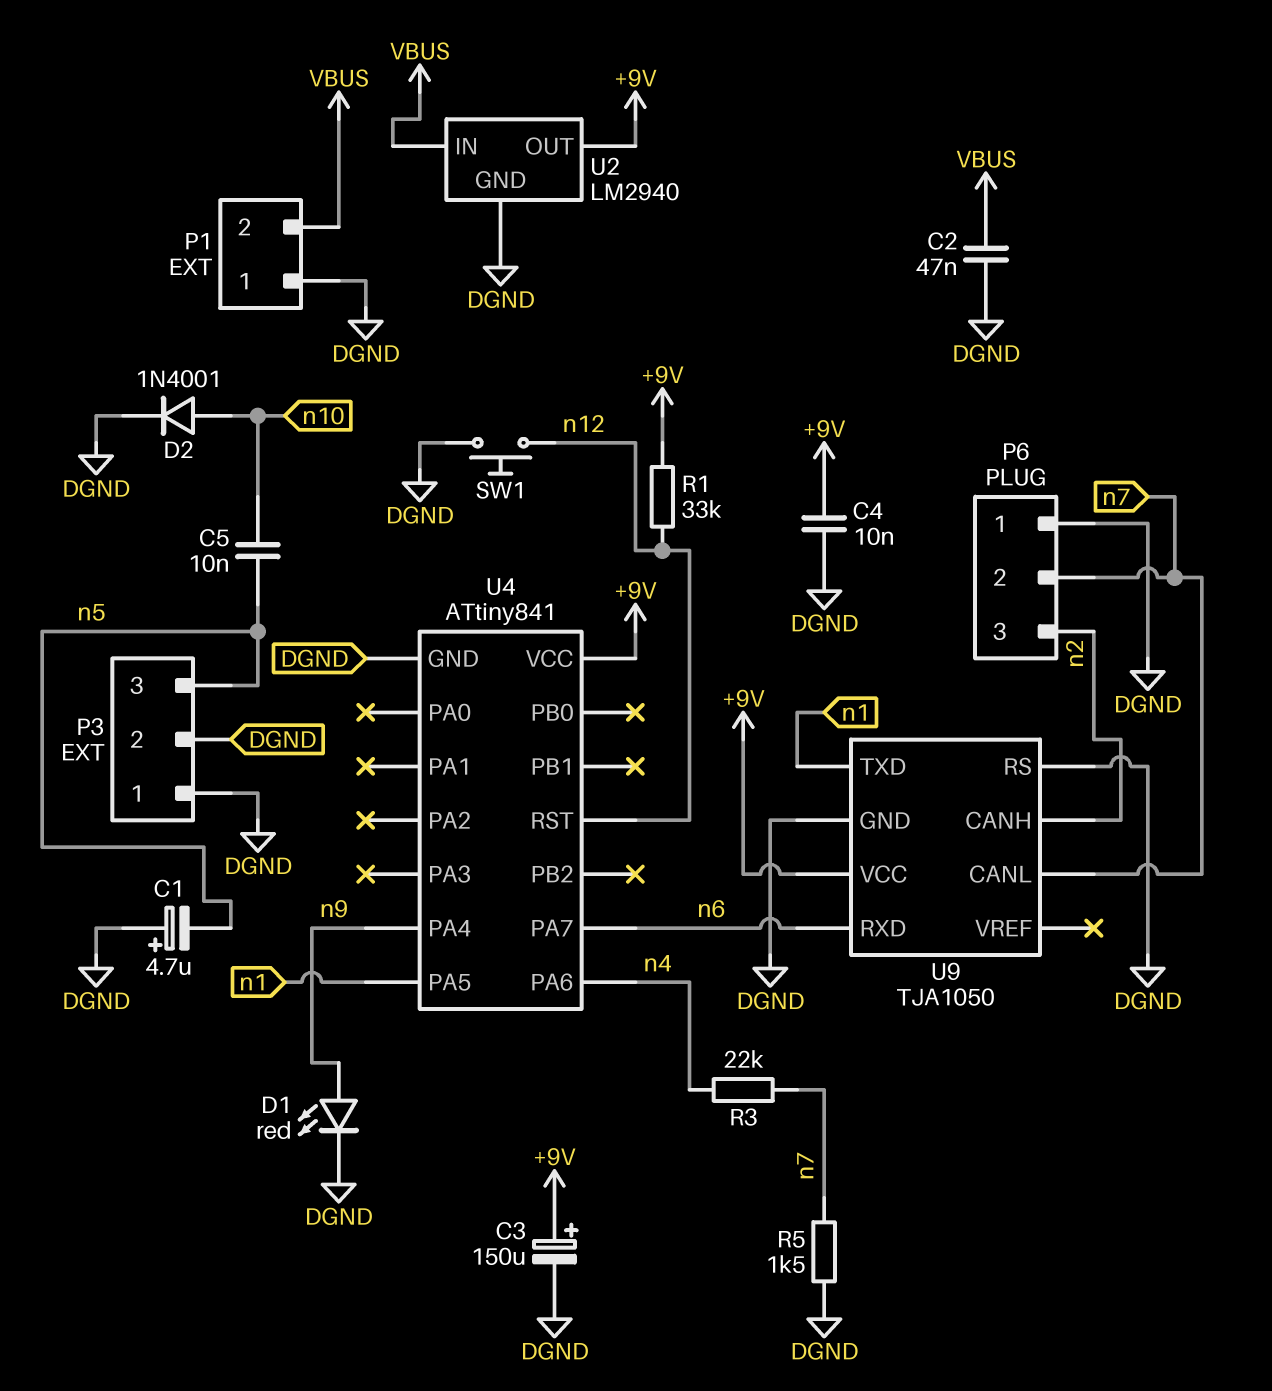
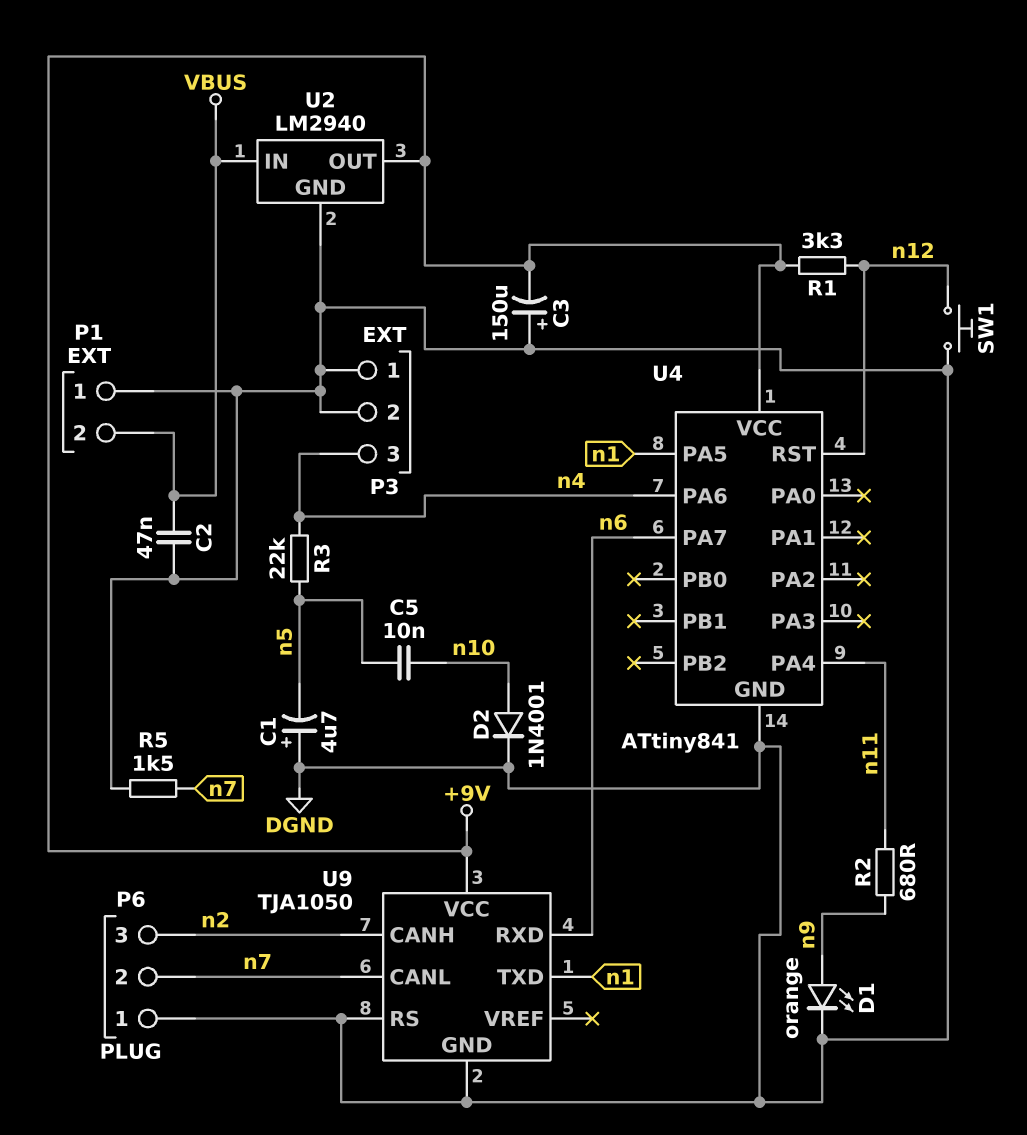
C3: 150uF (plus +9V, minus DGND) -> 150uF (plus DGND, minus +9V)
C4: 10nF (+9V, DGND) -> none
D1: LED red (A n9, K DGND) -> LED orange (A n9, K DGND)
P3 pin 3: n5 -> n4
R1: 33k (+9V, n12) -> 3.3k (+9V, n12)
R2: none -> 680 (n9, n11)
R3: 22k (n4, n7) -> 22k (n4, n5)
U4 pin PA4: n9 -> n11

